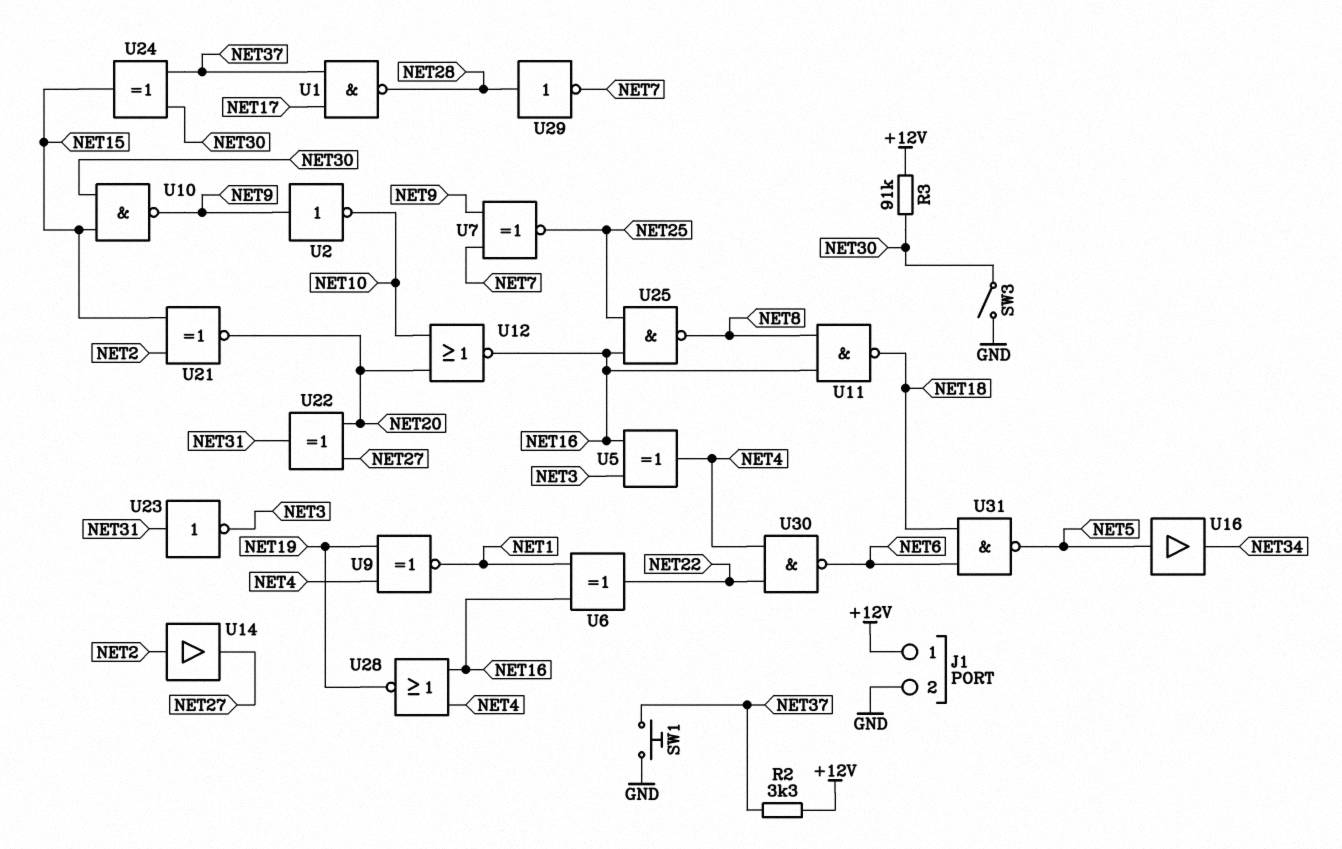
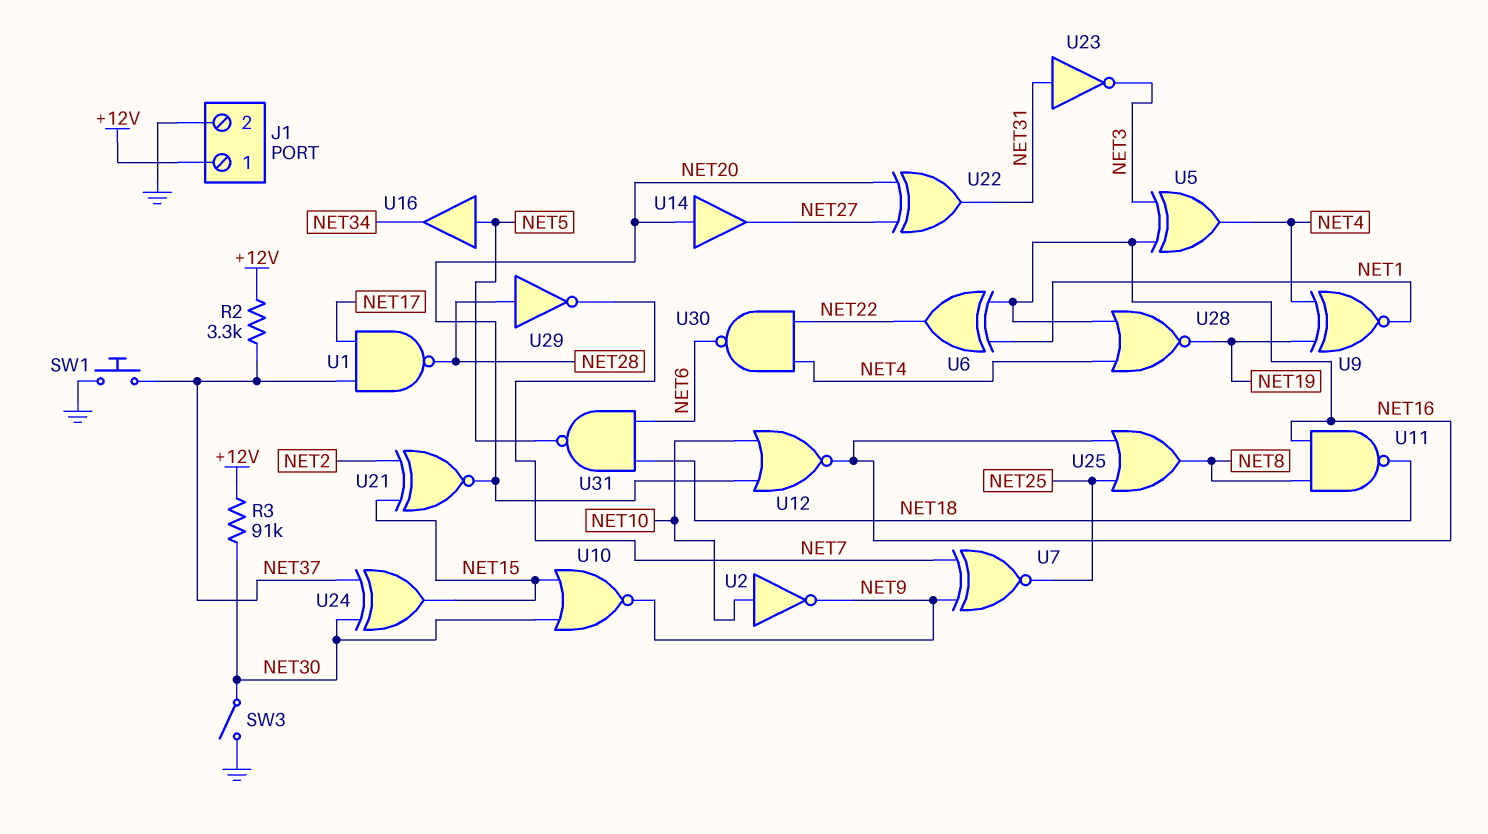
U2: NOT (in NET9, out NET10) -> NOT (in NET10, out NET9)
U10: NAND (in NET15, in NET30, out NET9) -> NOR (in NET15, in NET30, out NET9)
U14: buffer (in NET2, out NET27) -> buffer (in NET20, out NET27)
U25: NAND (in NET16, in NET25, out NET8) -> OR (in NET16, in NET25, out NET8)

